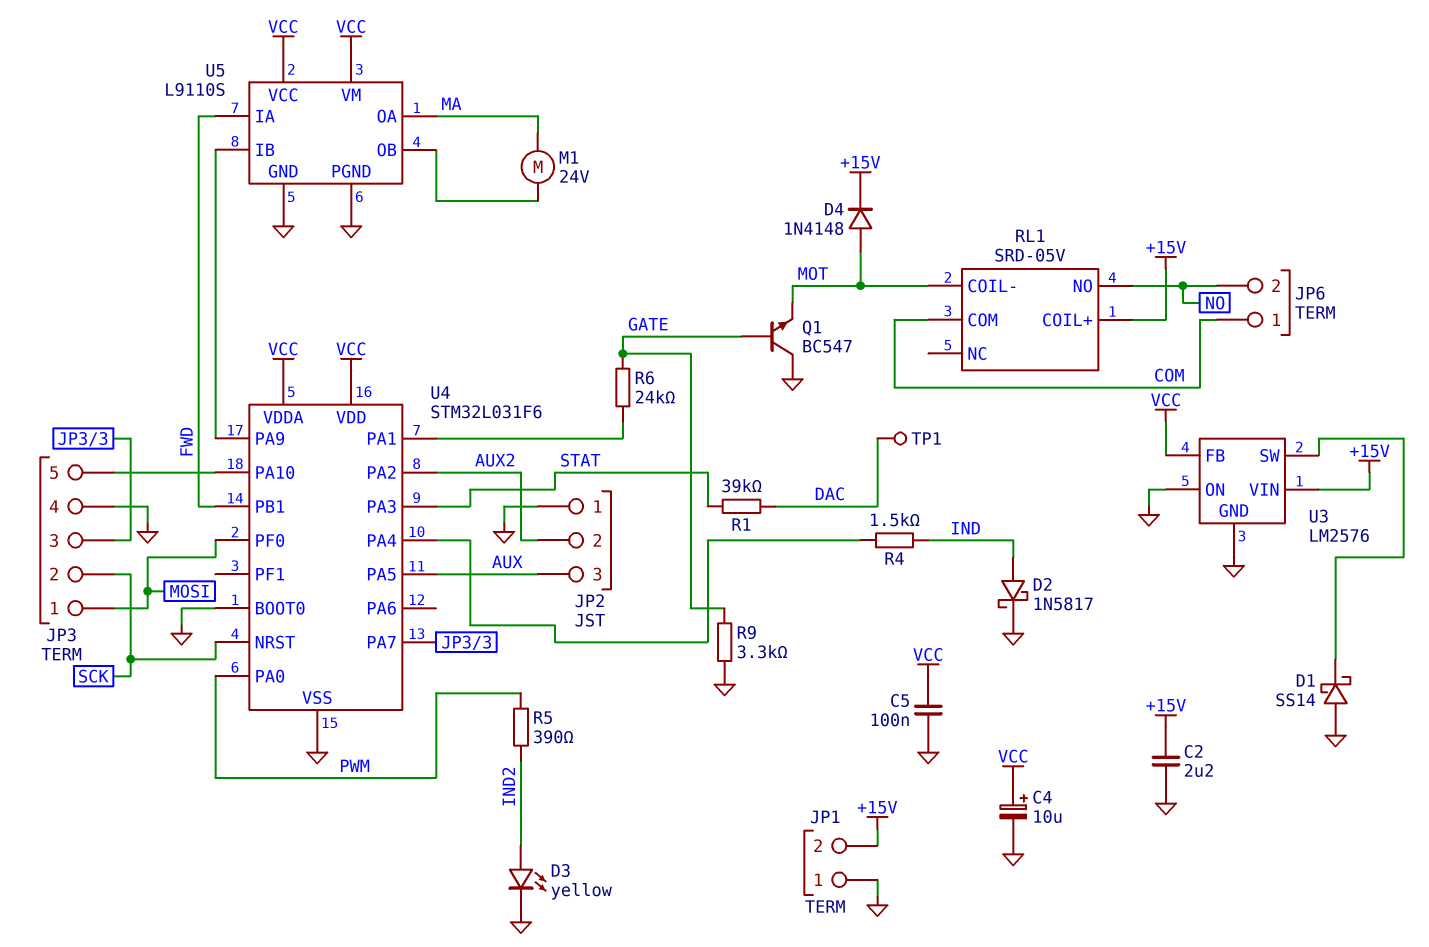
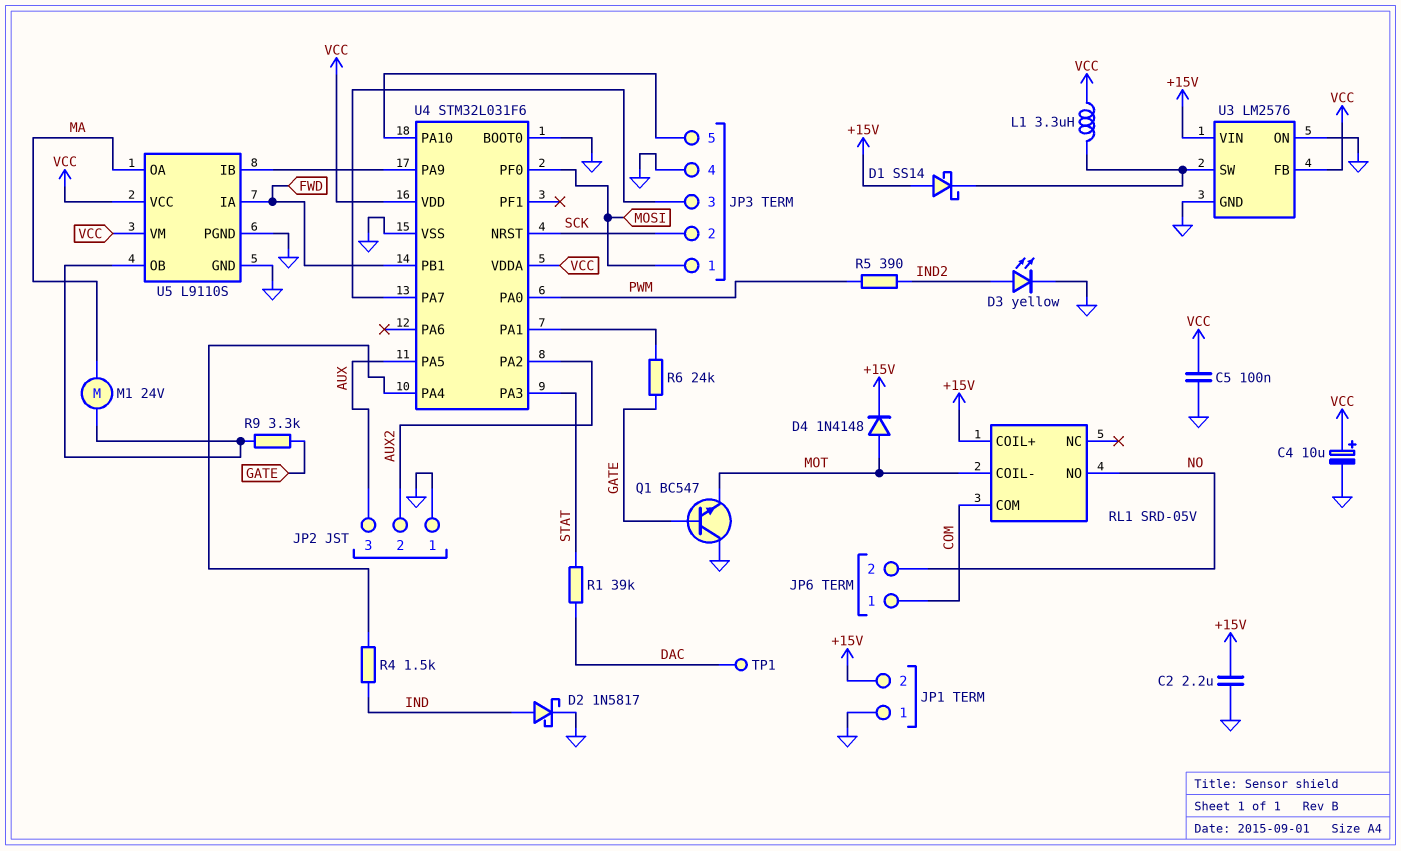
D1: schottky SS14 (A GND, K U3/SW) -> schottky SS14 (A +15V, K U3/SW)
L1: none -> 3.3uH (U3/SW, VCC)
R9: 3.3k (GATE, GND) -> 3.3k (GATE, U5/OB)

